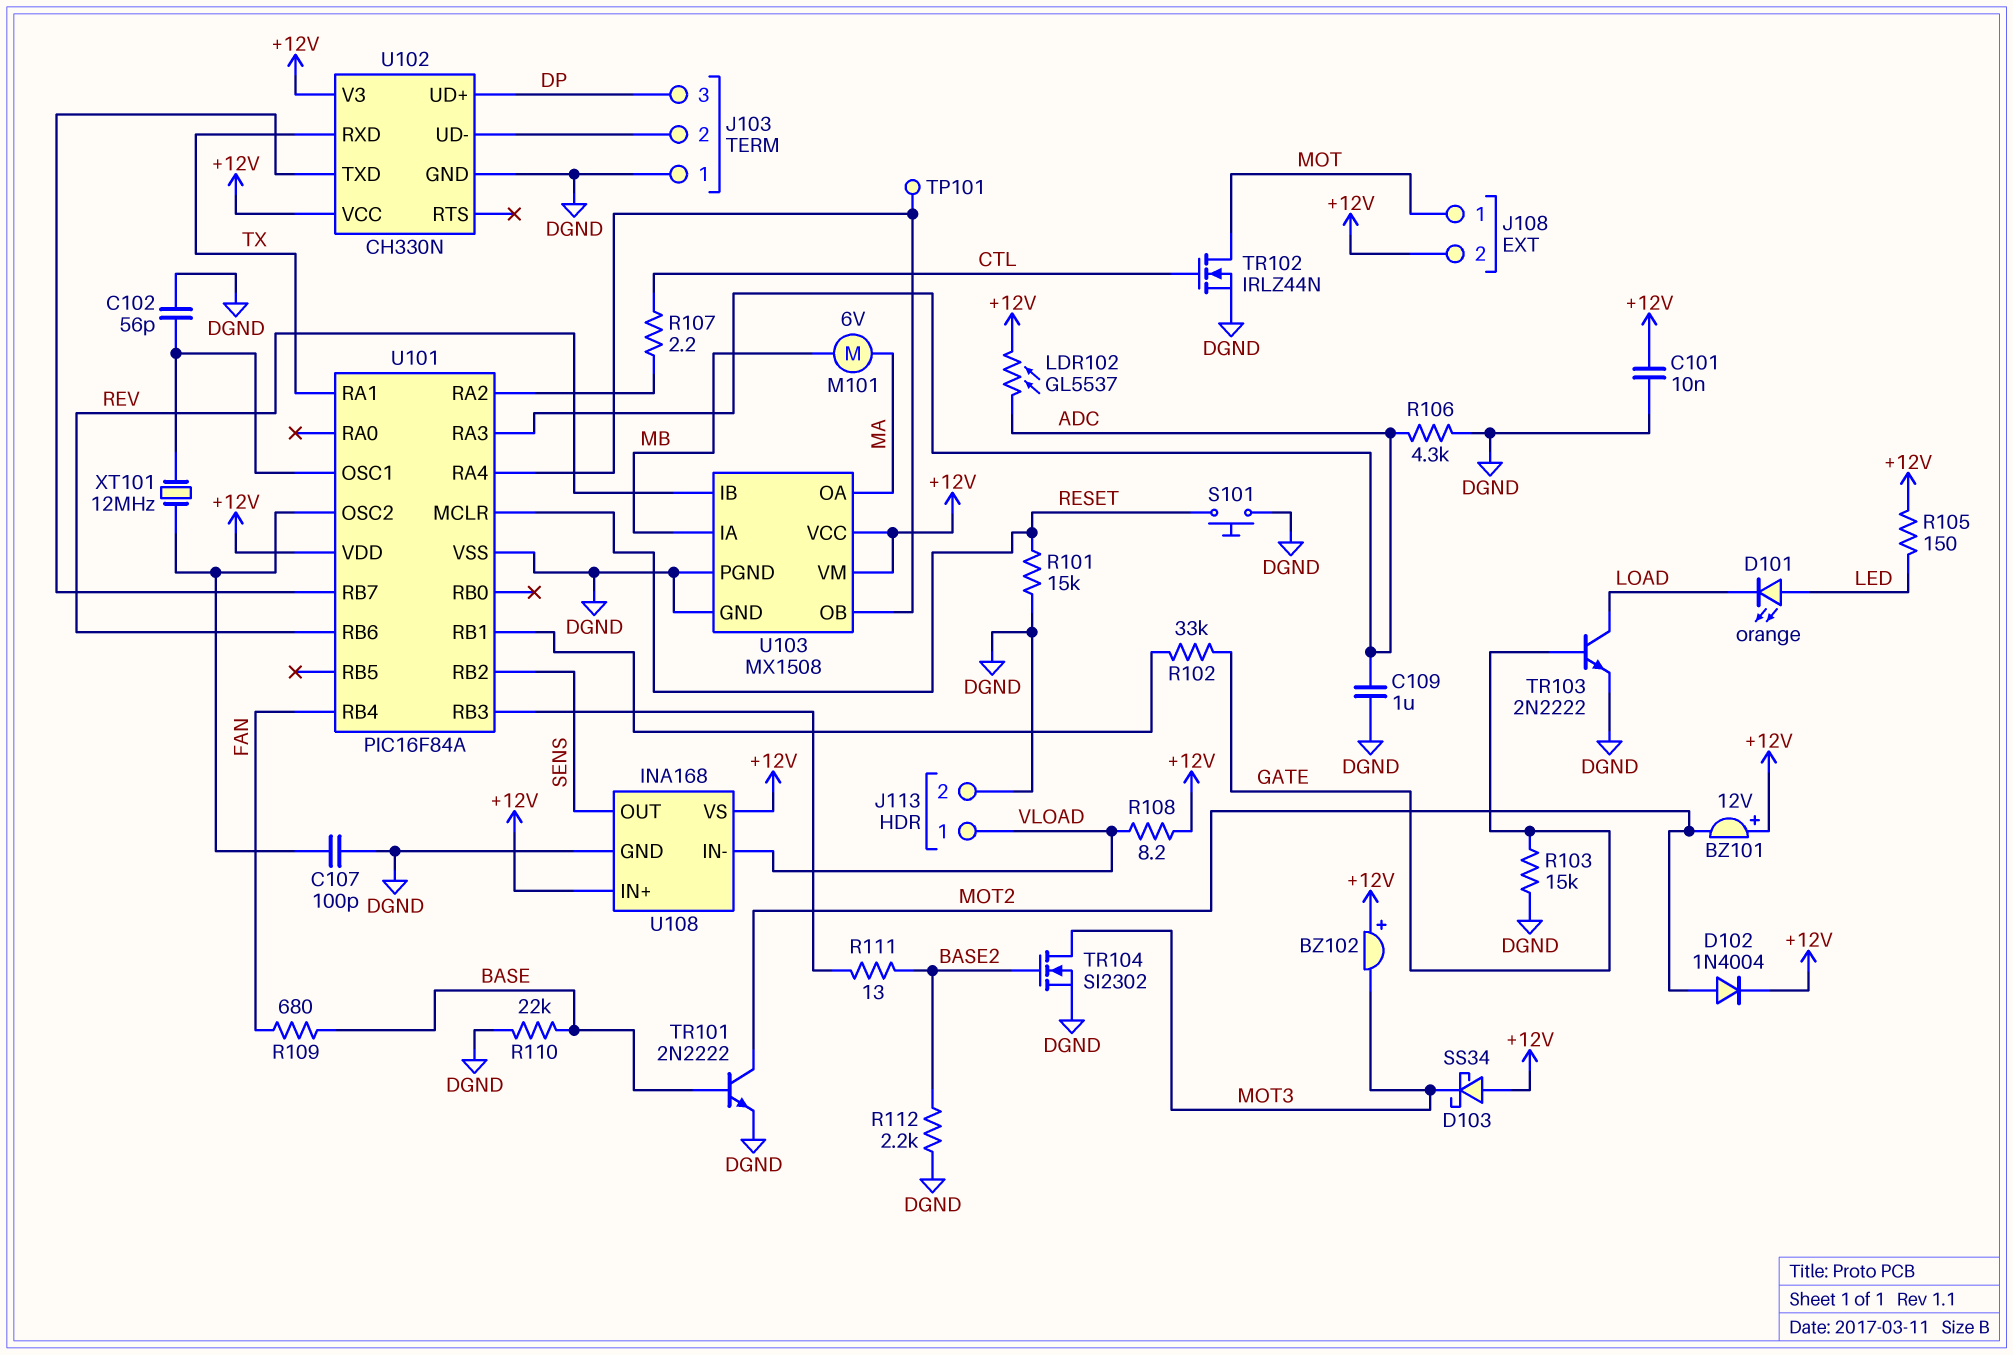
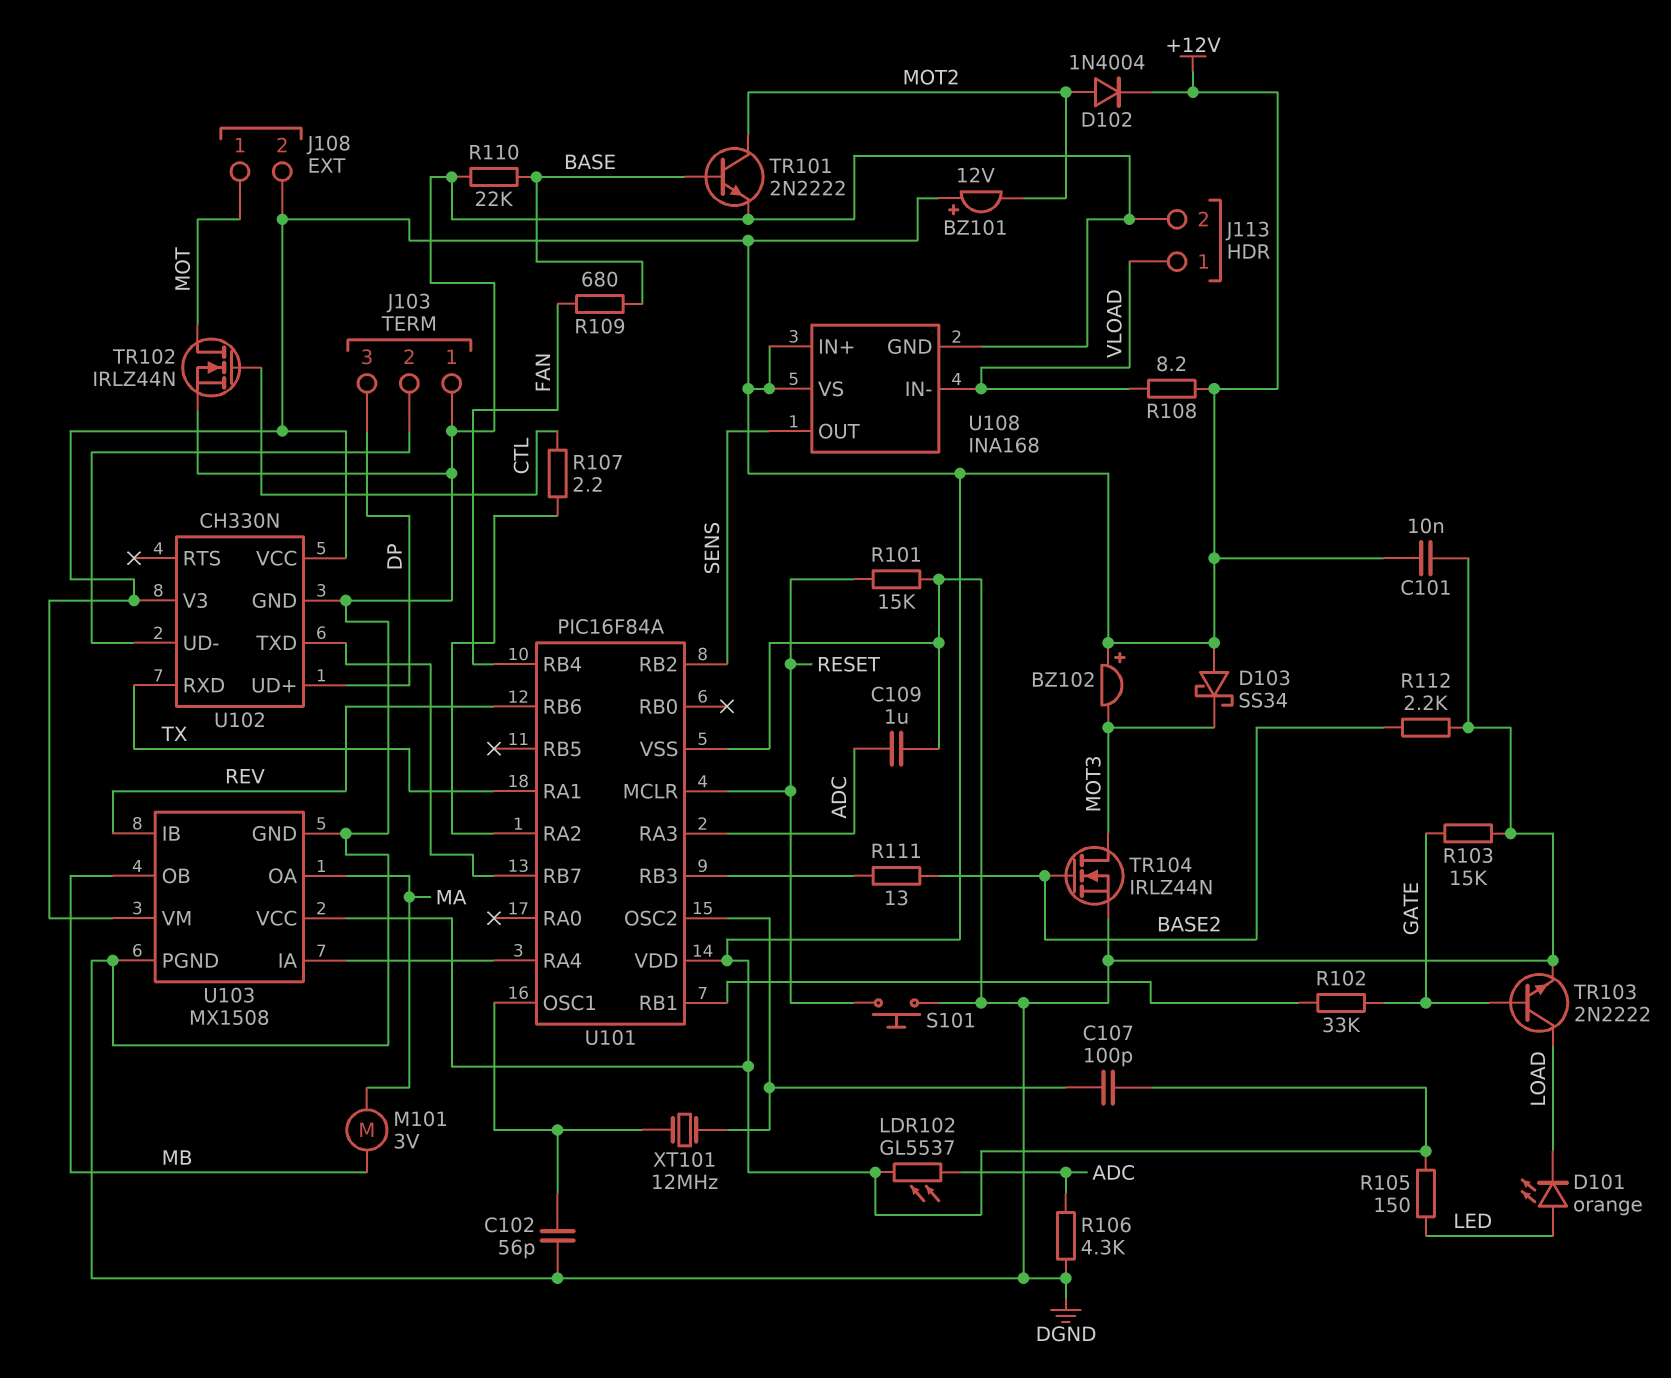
C107: 100pF (DGND, U101/OSC2) -> 100pF (+12V, U101/OSC2)
M101: motor 6V (MA, MB) -> motor 3V (MA, MB)
TP101: test point (U101/RA4) -> none
TR104: NMOS SI2302 (G BASE2, D MOT3, S DGND) -> NMOS IRLZ44N (G BASE2, D MOT3, S DGND)
U103 pin IA: MB -> U101/RA4
U103 pin OB: U101/RA4 -> MB

